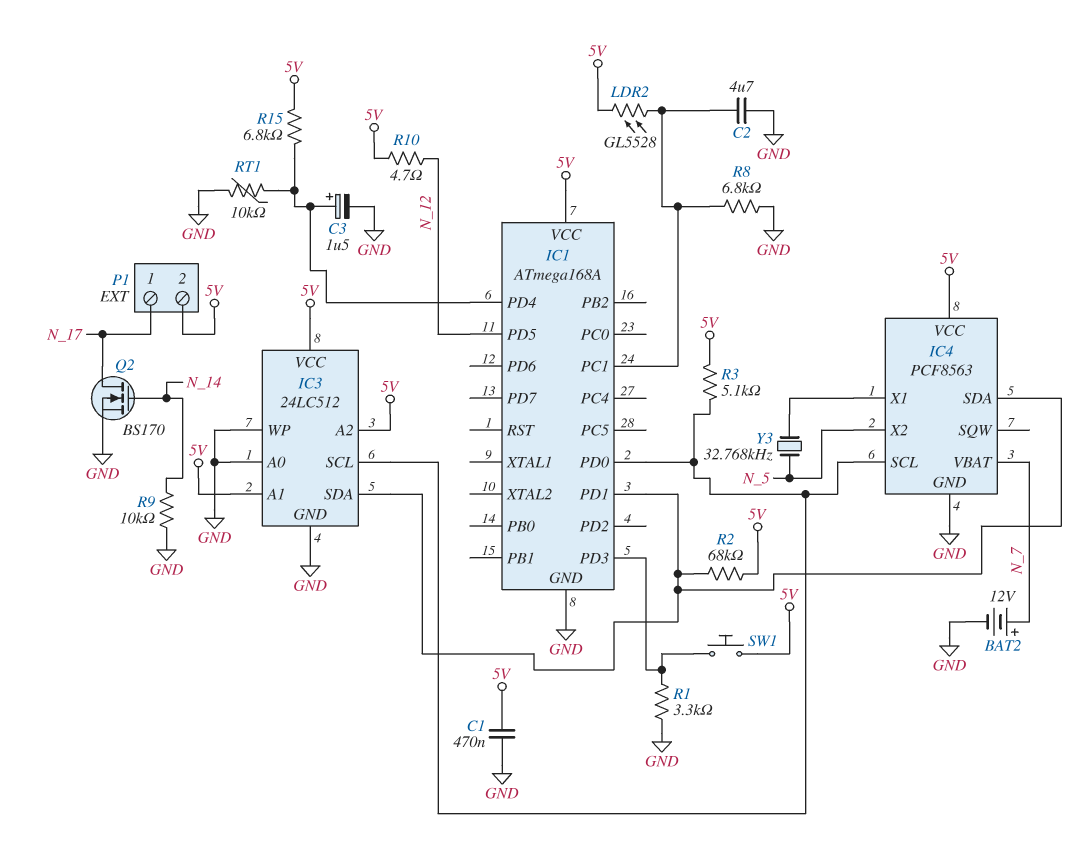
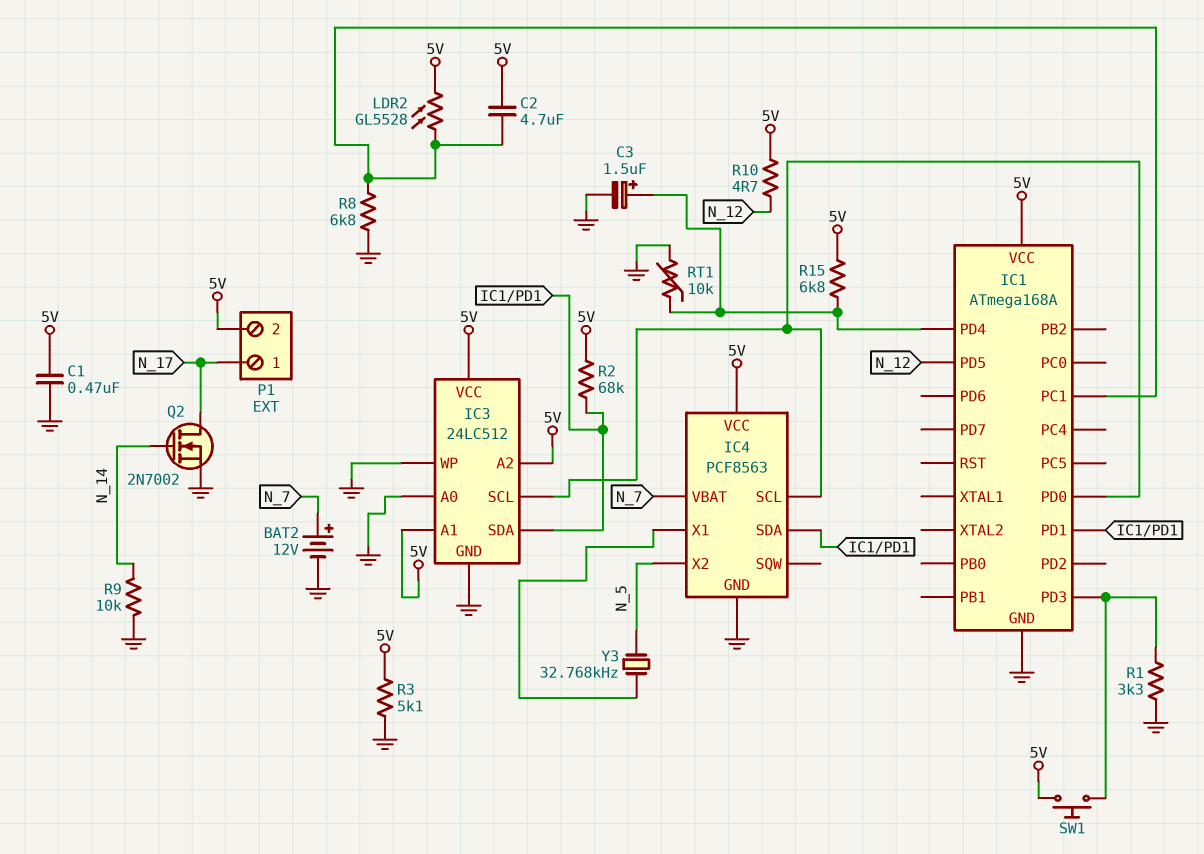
C2: 4.7uF (GND, IC1/PC1) -> 4.7uF (5V, IC1/PC1)
Q2: NMOS BS170 (G N_14, D N_17, S GND) -> NMOS 2N7002 (G N_14, D N_17, S GND)
R3: 5.1k (5V, IC1/PD0) -> 5.1k (5V, GND)

